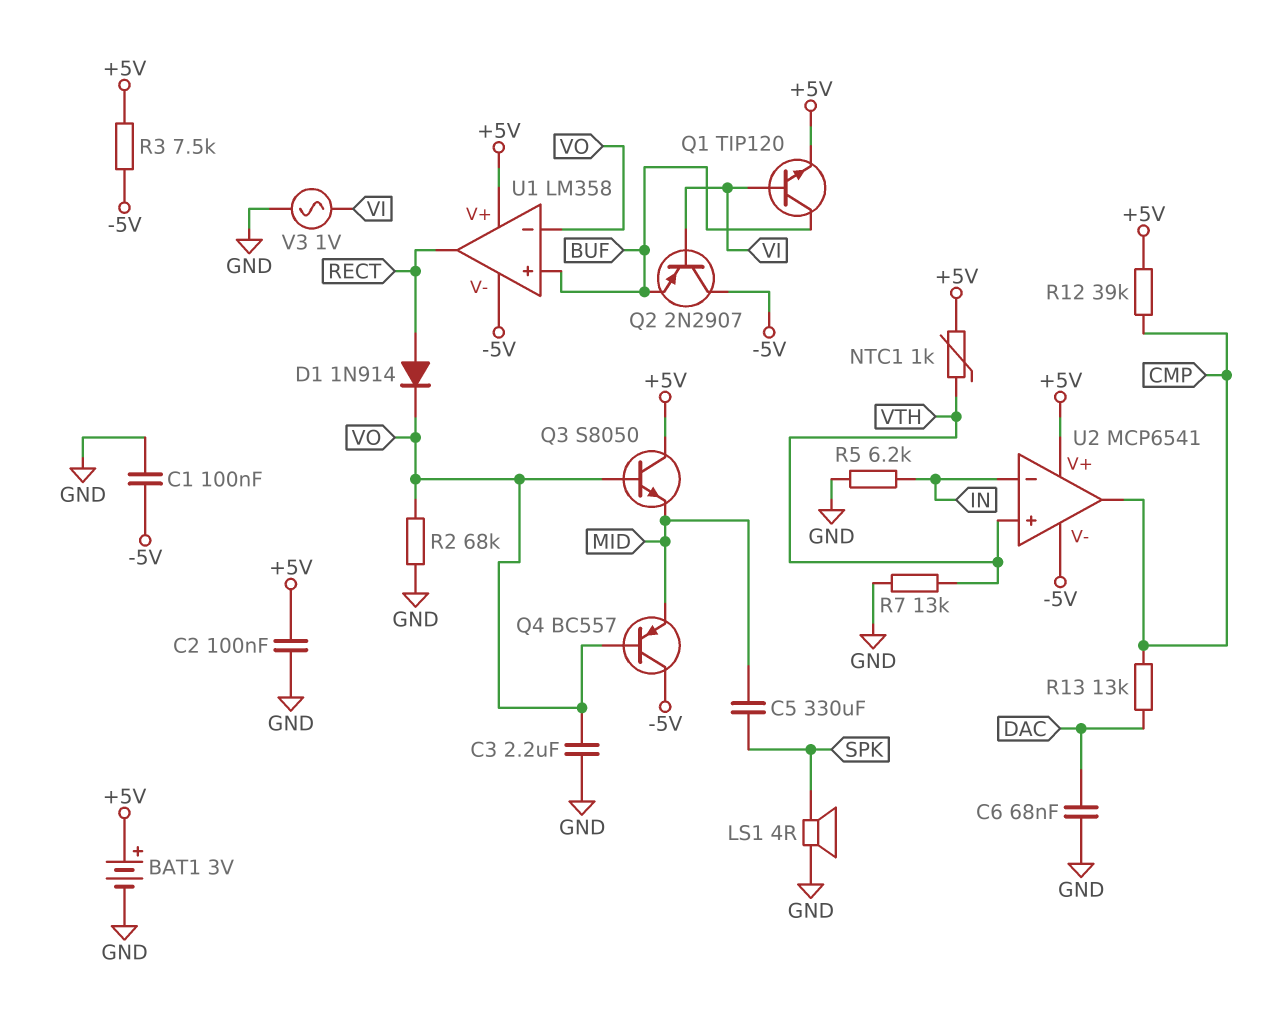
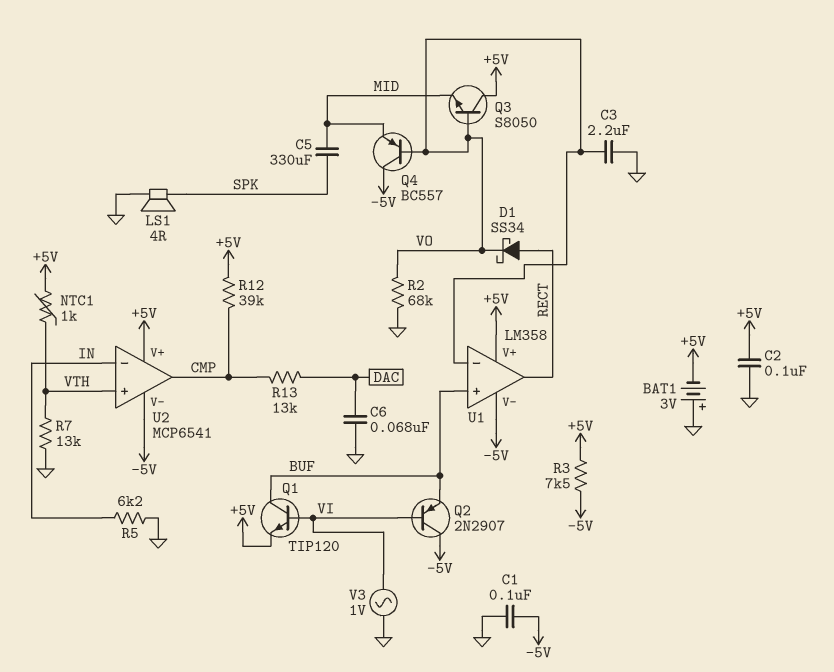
BAT1: 3V (plus +5V, minus GND) -> 3V (plus GND, minus +5V)
D1: diode 1N914 (A RECT, K VO) -> schottky SS34 (A RECT, K VO)

